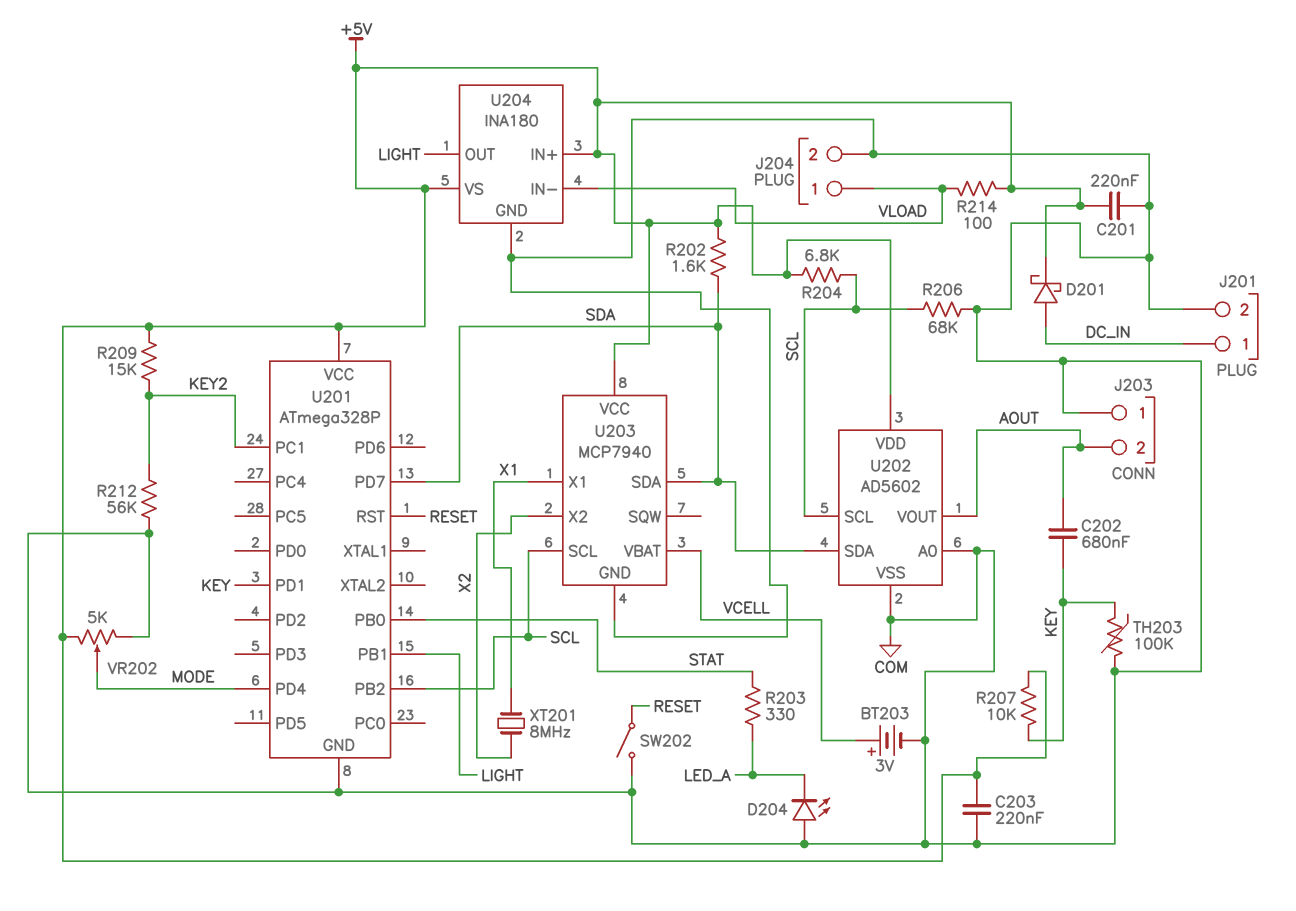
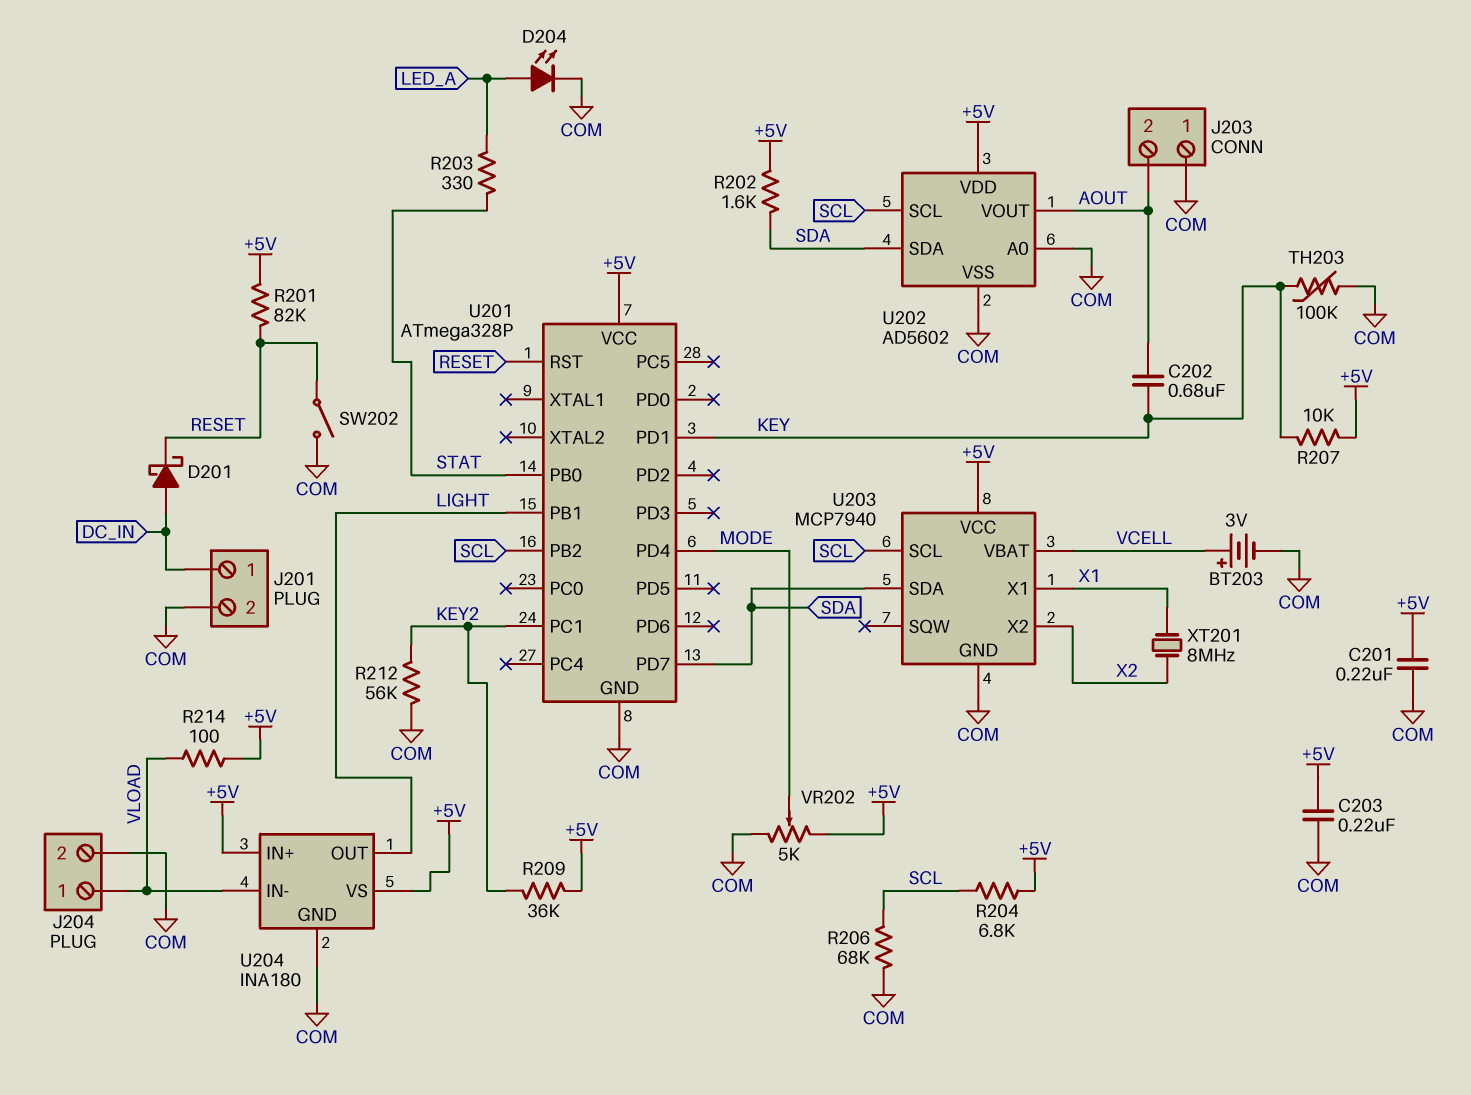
D201: schottky (A DC_IN, K +5V) -> schottky (A DC_IN, K RESET)
D204: LED (A COM, K LED_A) -> LED (A LED_A, K COM)
R201: none -> 82k (+5V, RESET)
R209: 15k (+5V, KEY2) -> 36k (+5V, KEY2)

